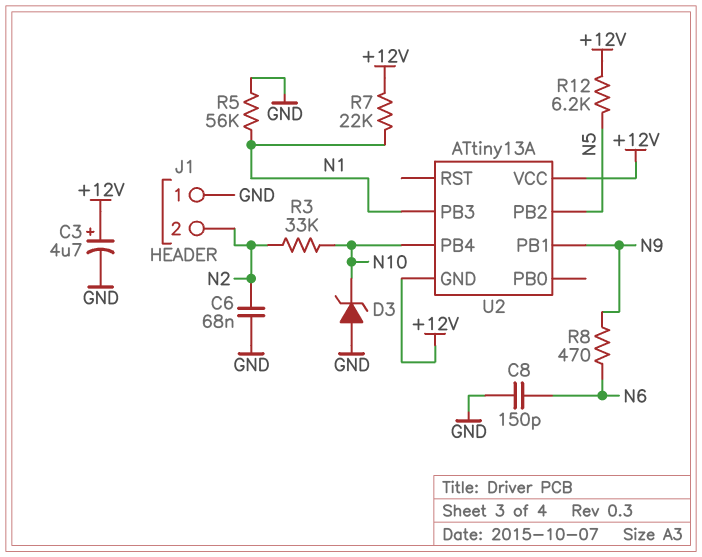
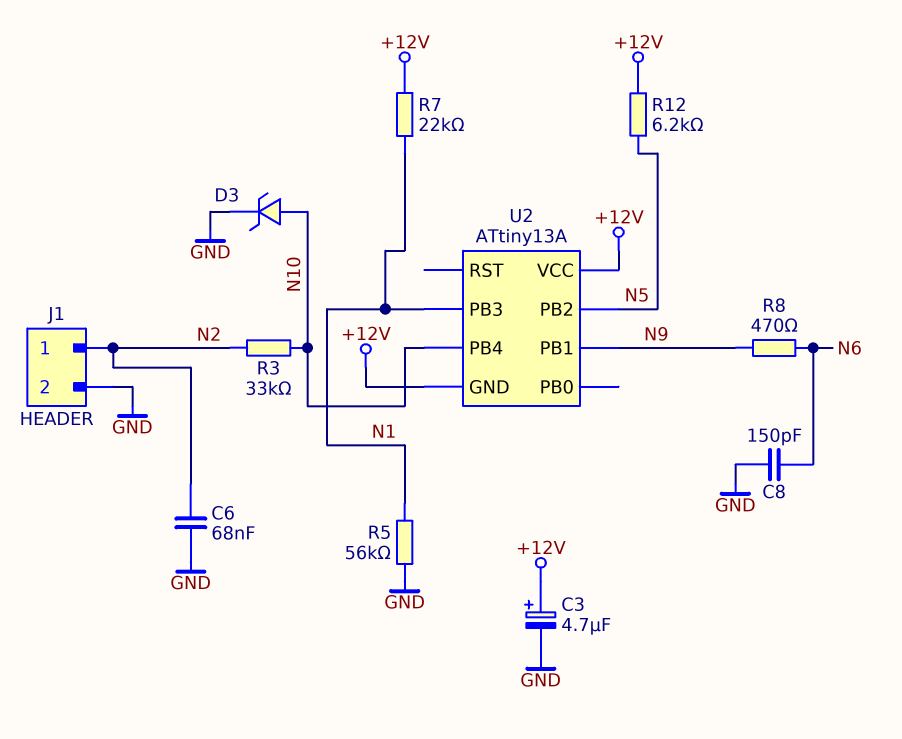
D3: zener (A GND, K N10) -> zener (A N10, K GND)
J1 pin 1: GND -> N2
J1 pin 2: N2 -> GND

